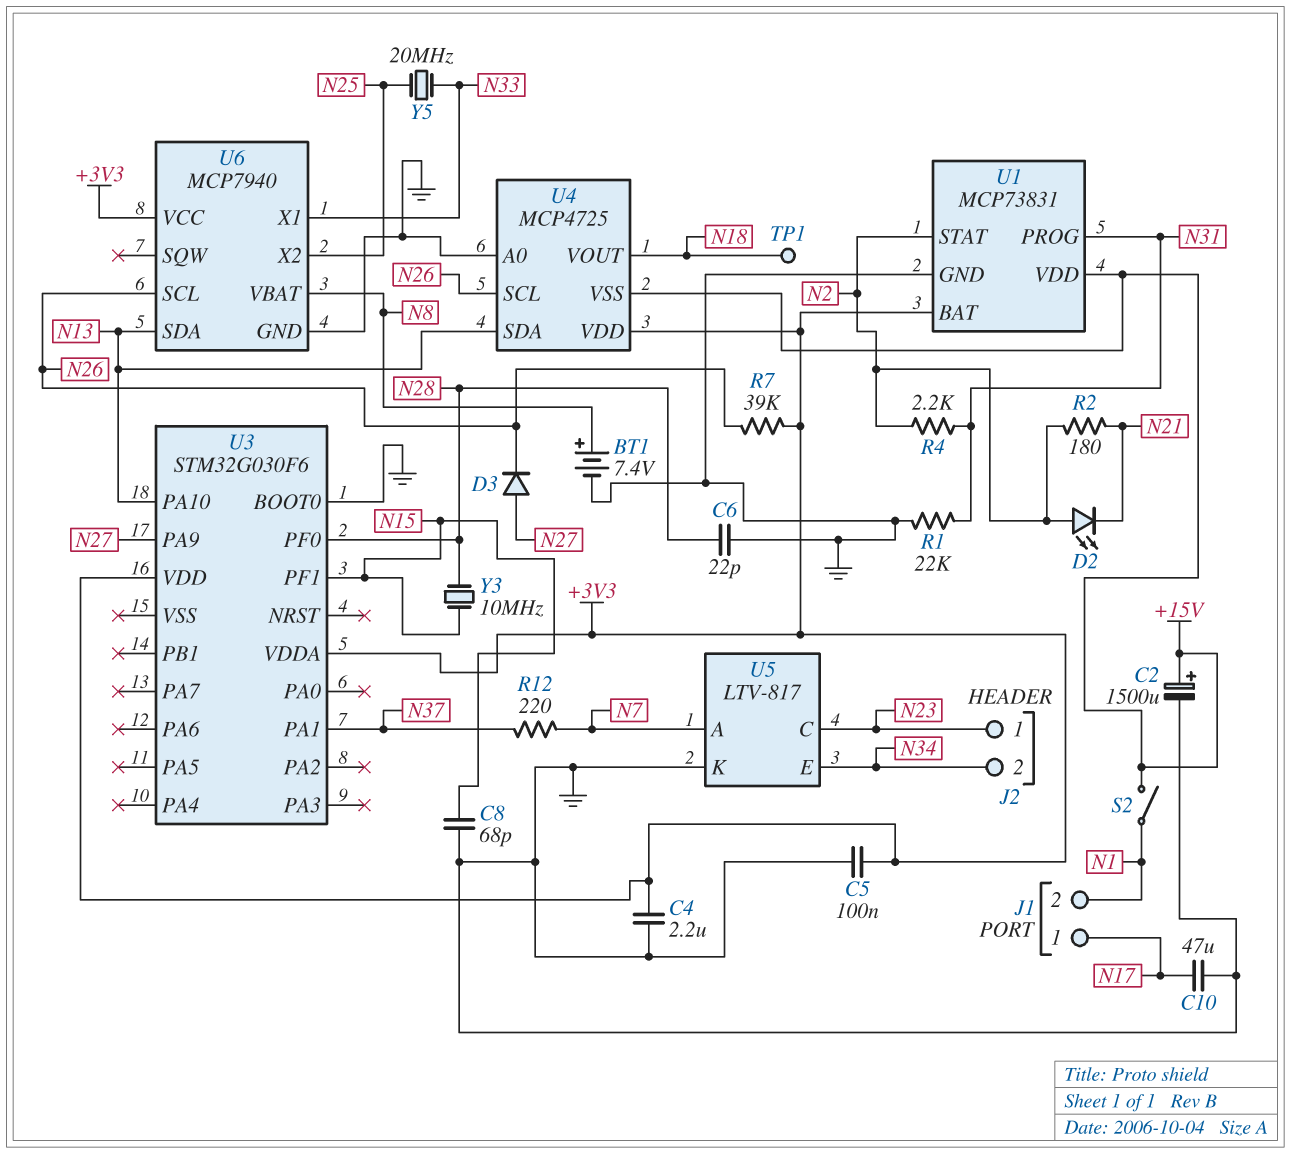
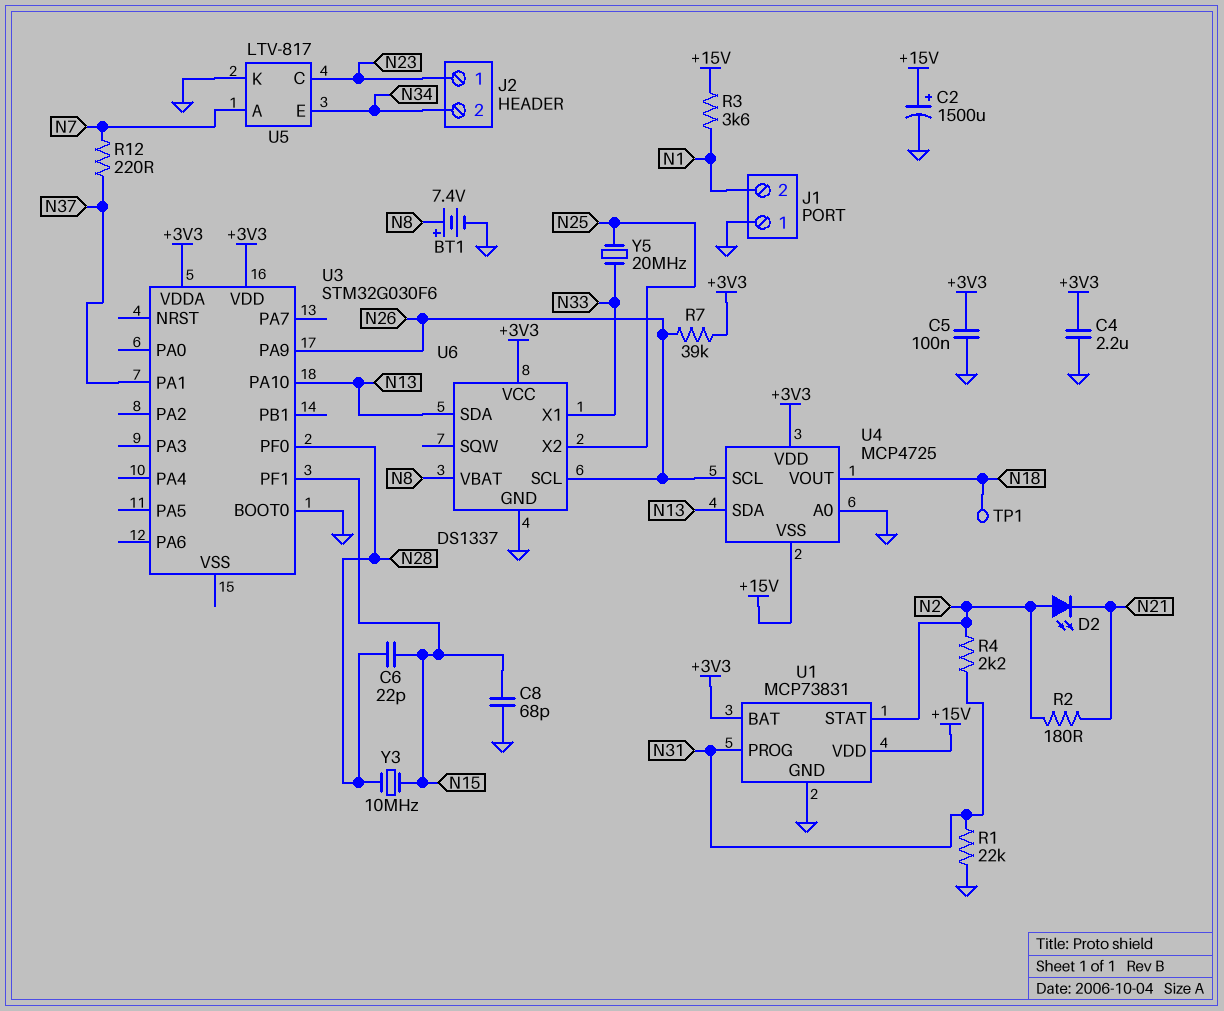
C6: 22pF (GND, N28) -> 22pF (N15, N28)
C10: 47uF (GND, N17) -> none
D3: diode (A N27, K N26) -> none
J1 pin 1: N17 -> GND
R3: none -> 3.6k (+15V, N1)
S2: switch (+15V, N1) -> none
U3 pin PA9: N27 -> N26
U6: MCP7940 -> DS1337

